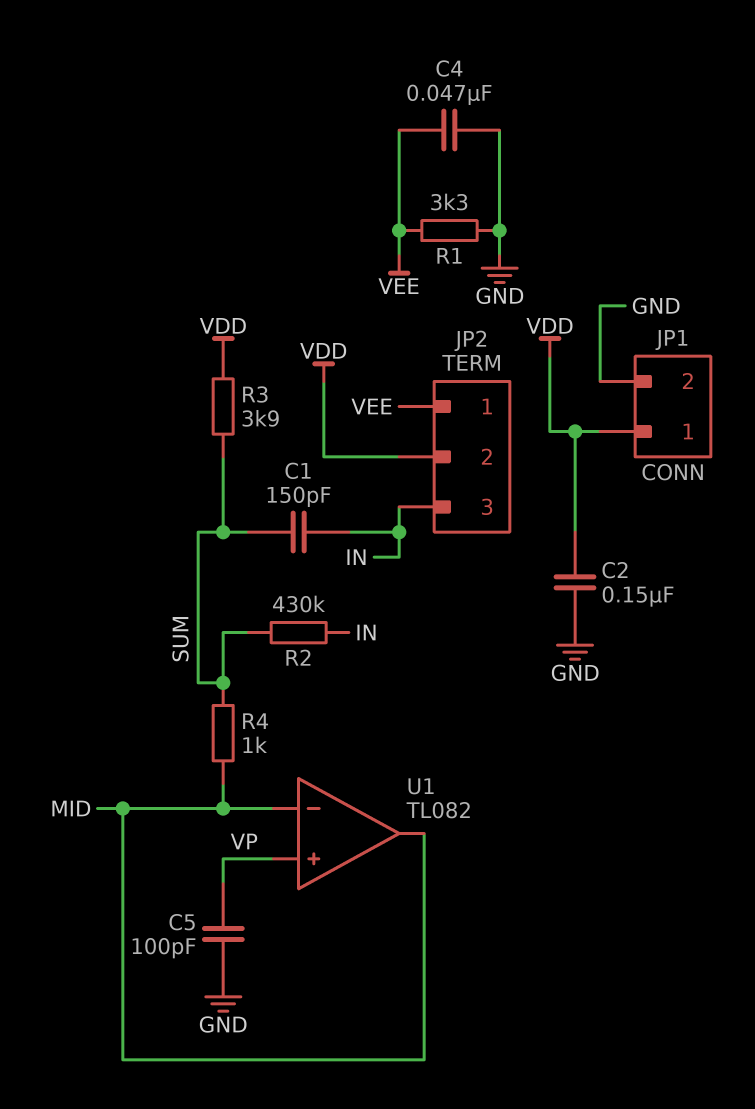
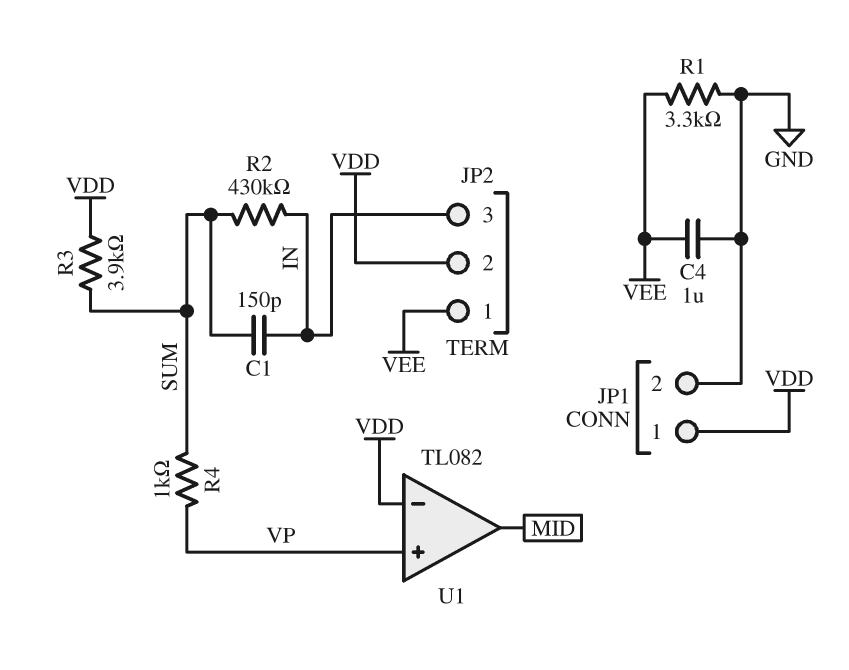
C2: 150nF (GND, VDD) -> none
C4: 47nF (GND, VEE) -> 1uF (GND, VEE)
C5: 100pF (GND, VP) -> none
R4: 1k (MID, SUM) -> 1k (SUM, VP)
U1 pin in-: MID -> VDD

